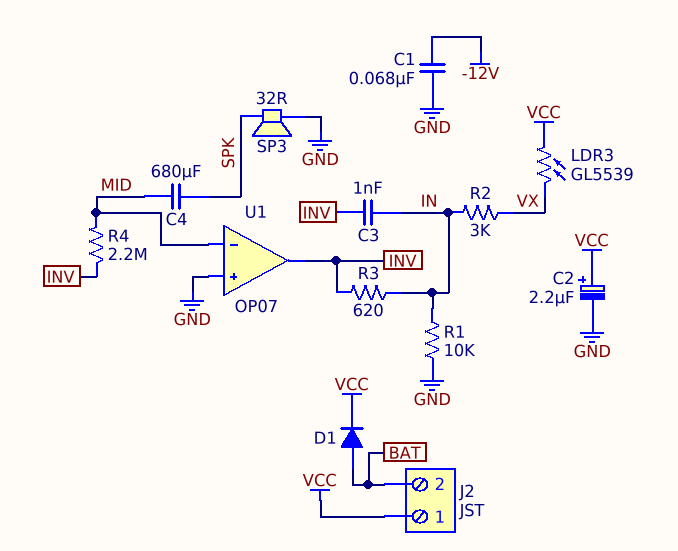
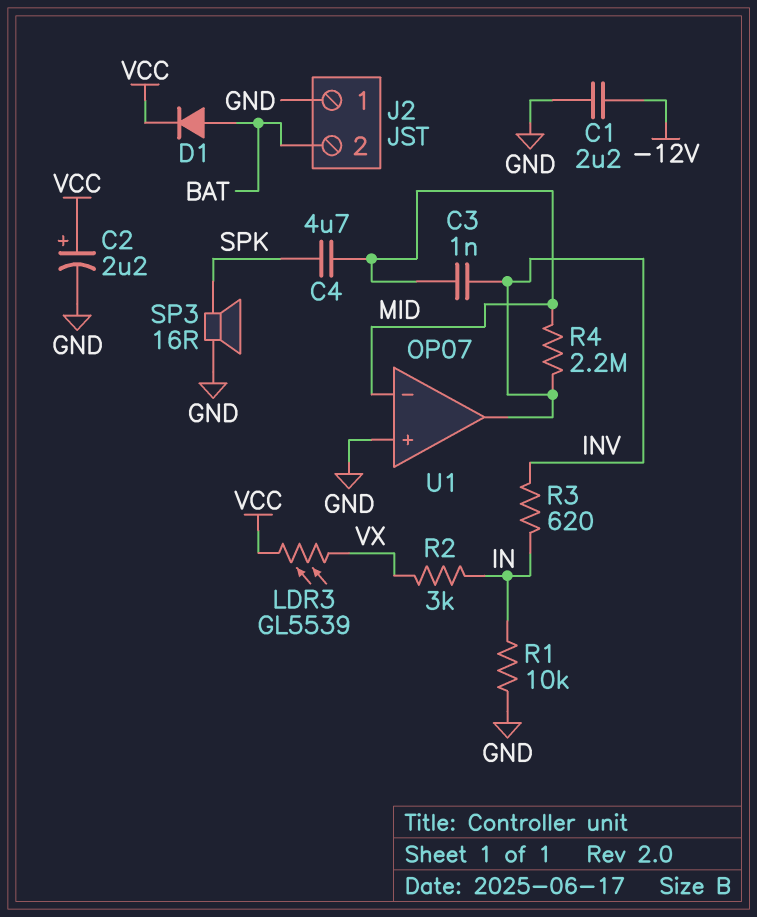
C1: 68nF (-12V, GND) -> 2.2uF (-12V, GND)
C3: 1nF (IN, INV) -> 1nF (INV, MID)
C4: 680uF (MID, SPK) -> 4.7uF (MID, SPK)
J2 pin 1: VCC -> GND
SP3: speaker 32R (GND, SPK) -> speaker 16R (GND, SPK)

